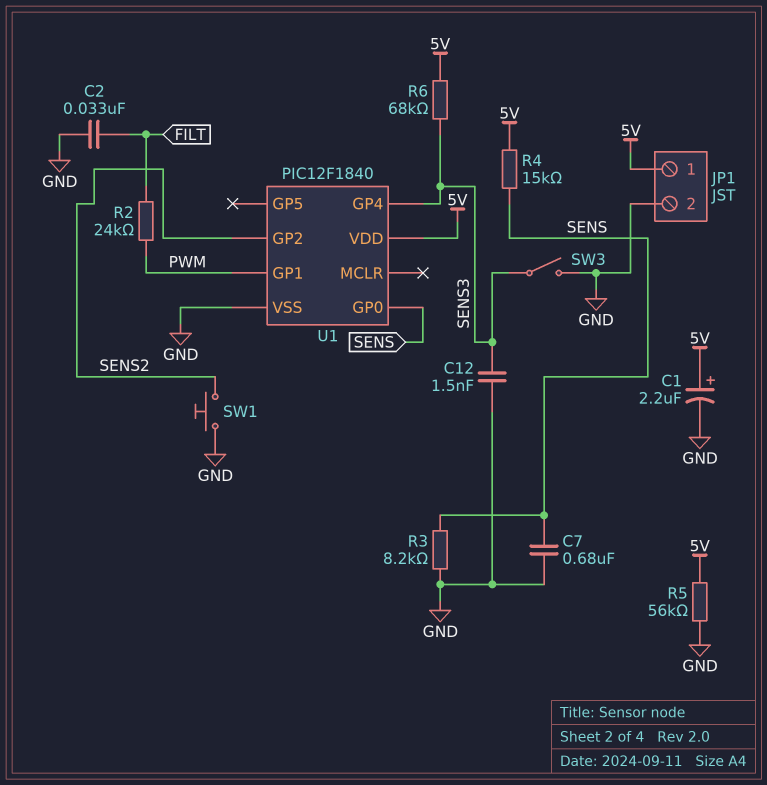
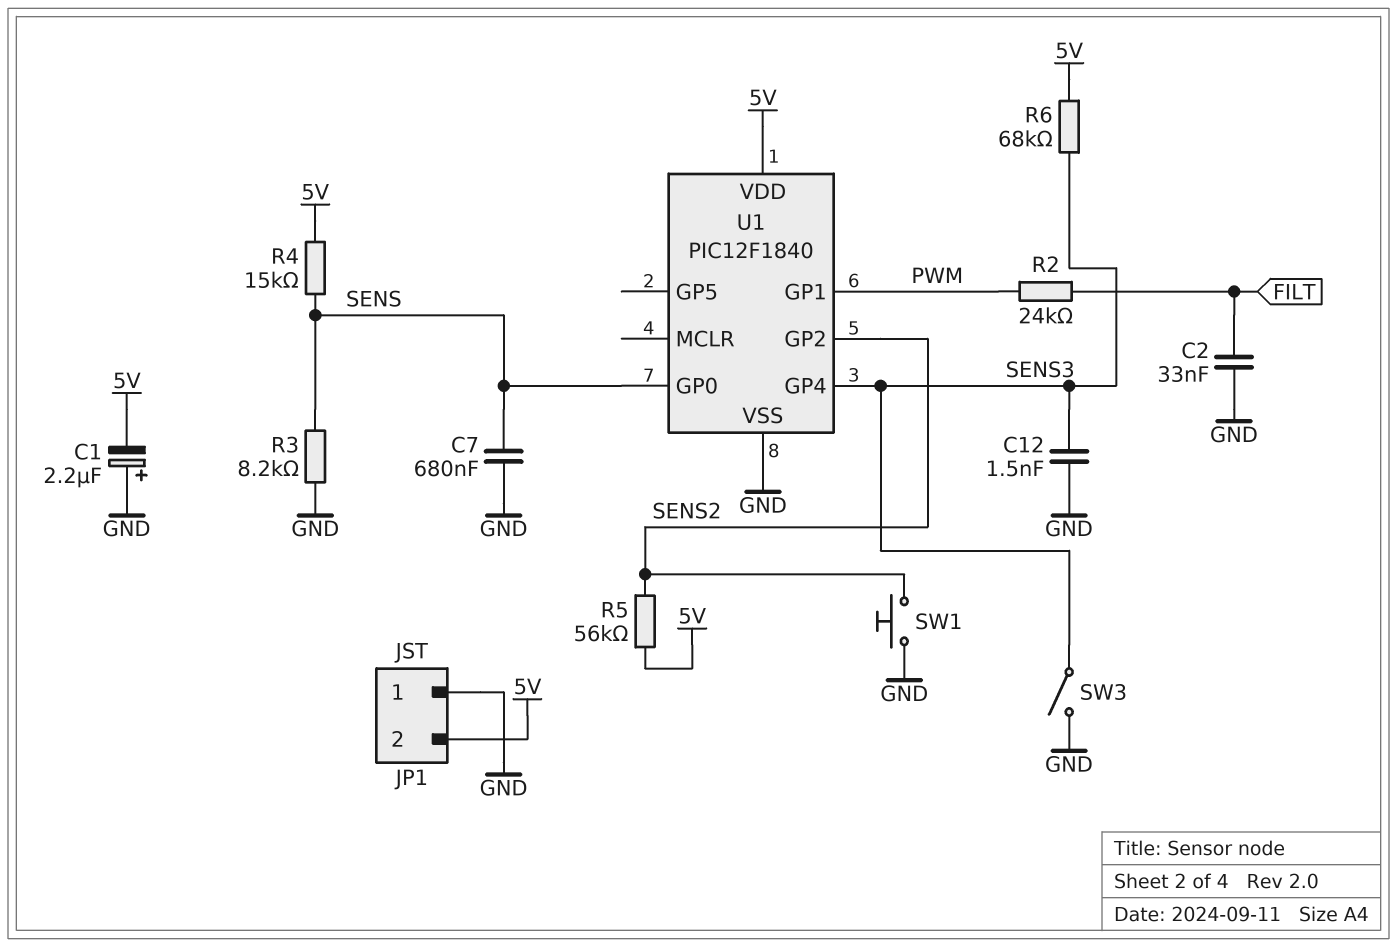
C1: 2.2uF (plus 5V, minus GND) -> 2.2uF (plus GND, minus 5V)
JP1 pin 1: 5V -> GND
JP1 pin 2: GND -> 5V
R5: 56k (5V, GND) -> 56k (5V, SENS2)

